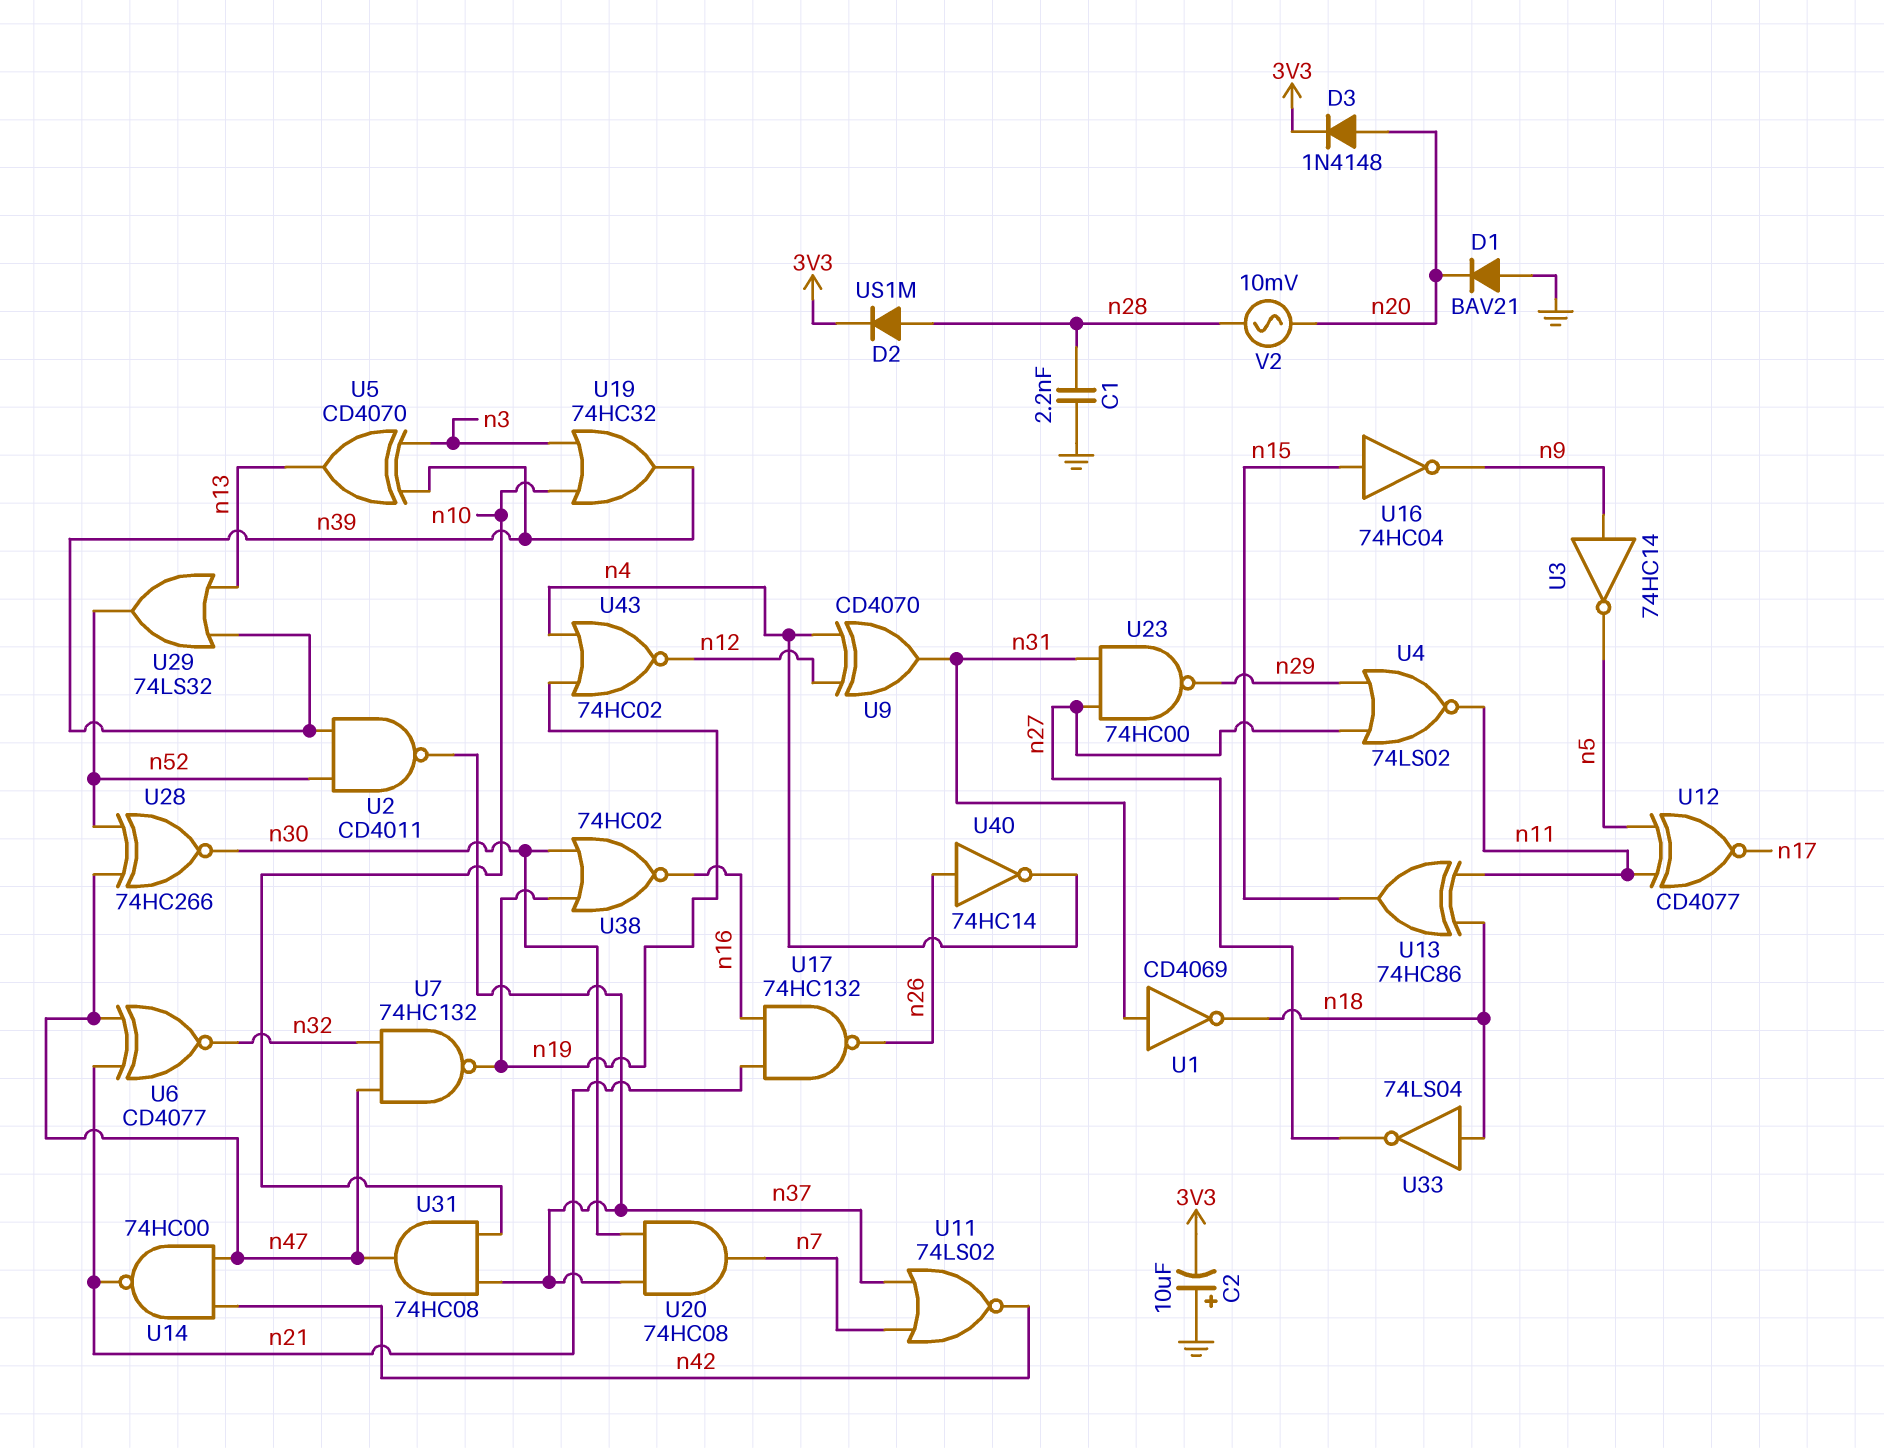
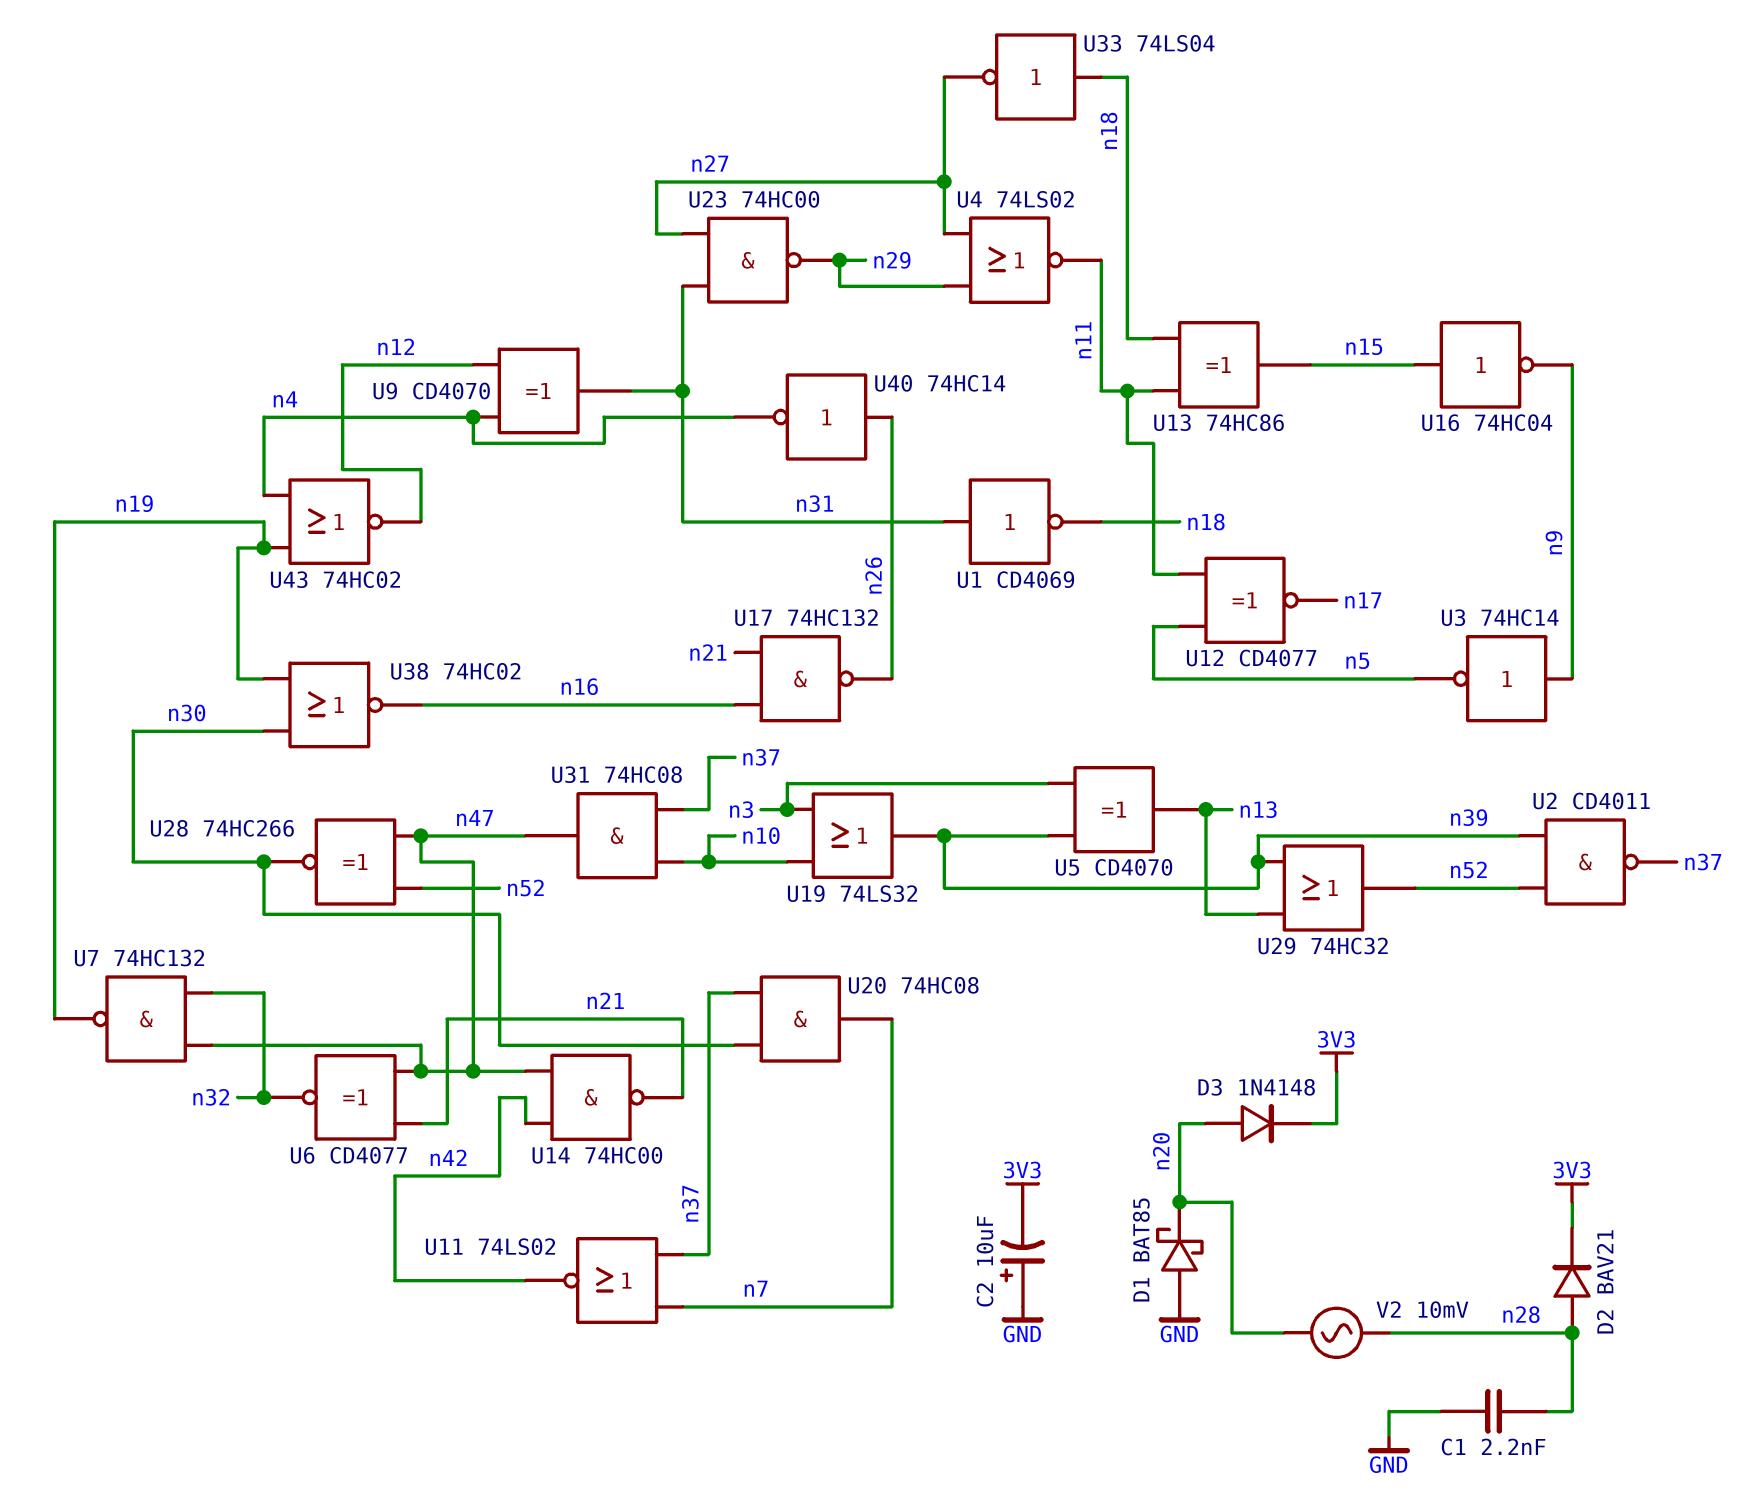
D1: diode BAV21 (A GND, K n20) -> schottky BAT85 (A GND, K n20)
D2: diode US1M (A n28, K 3V3) -> diode BAV21 (A n28, K 3V3)
U19: OR 74HC32 (in n3, in n10, out n39) -> OR 74LS32 (in n3, in n10, out n39)
U29: OR 74LS32 (in n13, in n39, out n52) -> OR 74HC32 (in n13, in n39, out n52)

